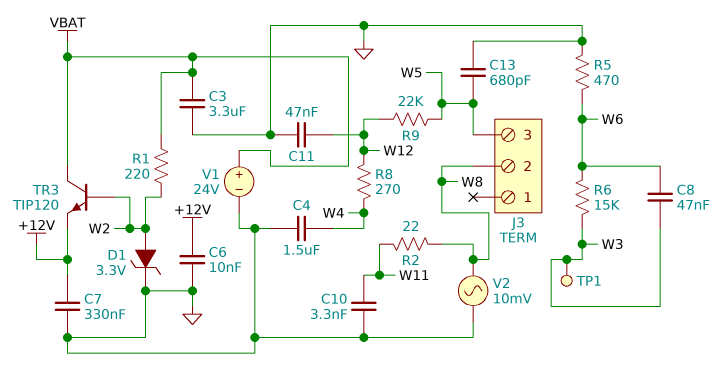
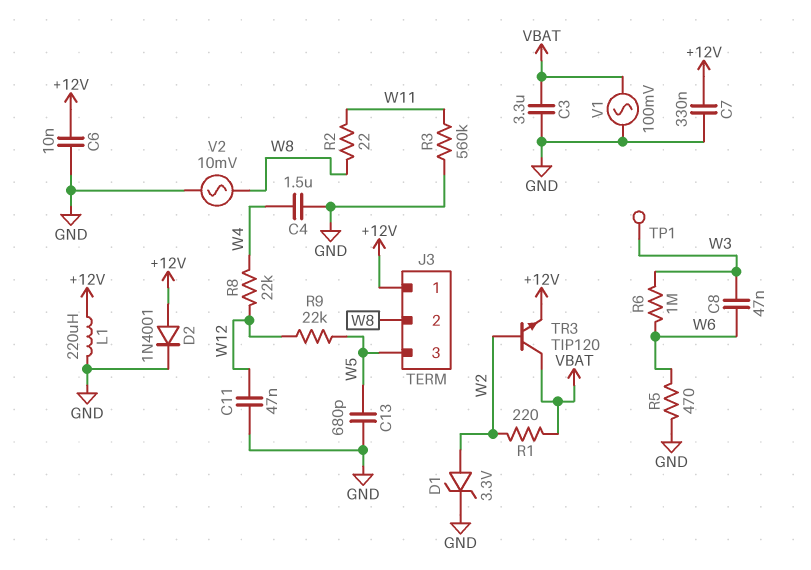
C10: 3.3nF (GND, W11) -> none
D2: none -> diode 1N4001 (A +12V, K GND)
J3 pin 1: none -> +12V
L1: none -> 220uH (+12V, GND)
R3: none -> 560k (GND, W11)
R6: 15k (W3, W6) -> 1M (W3, W6)
R8: 270 (W4, W12) -> 22k (W4, W12)
V1: 24V (plus VBAT, minus GND) -> AC 100mV (GND, VBAT)

